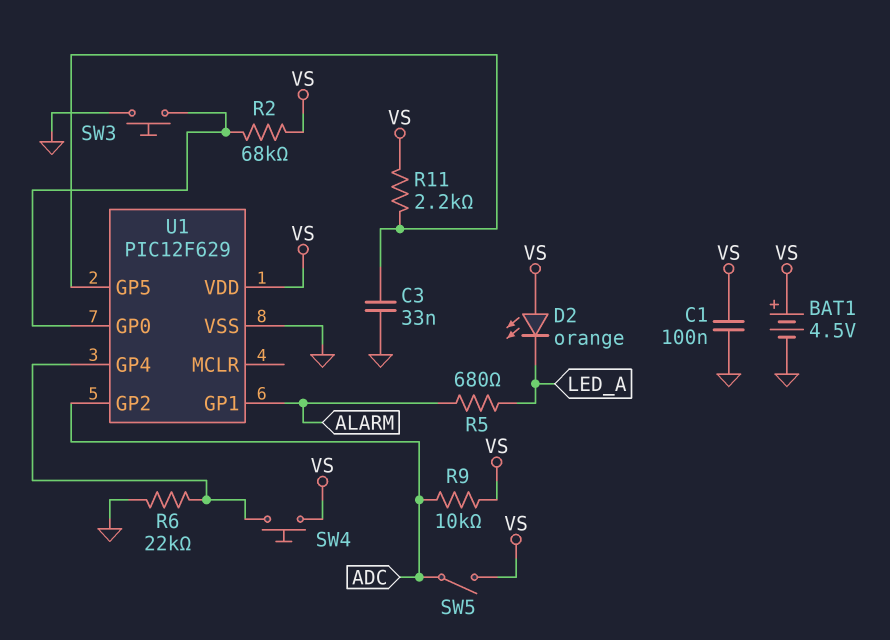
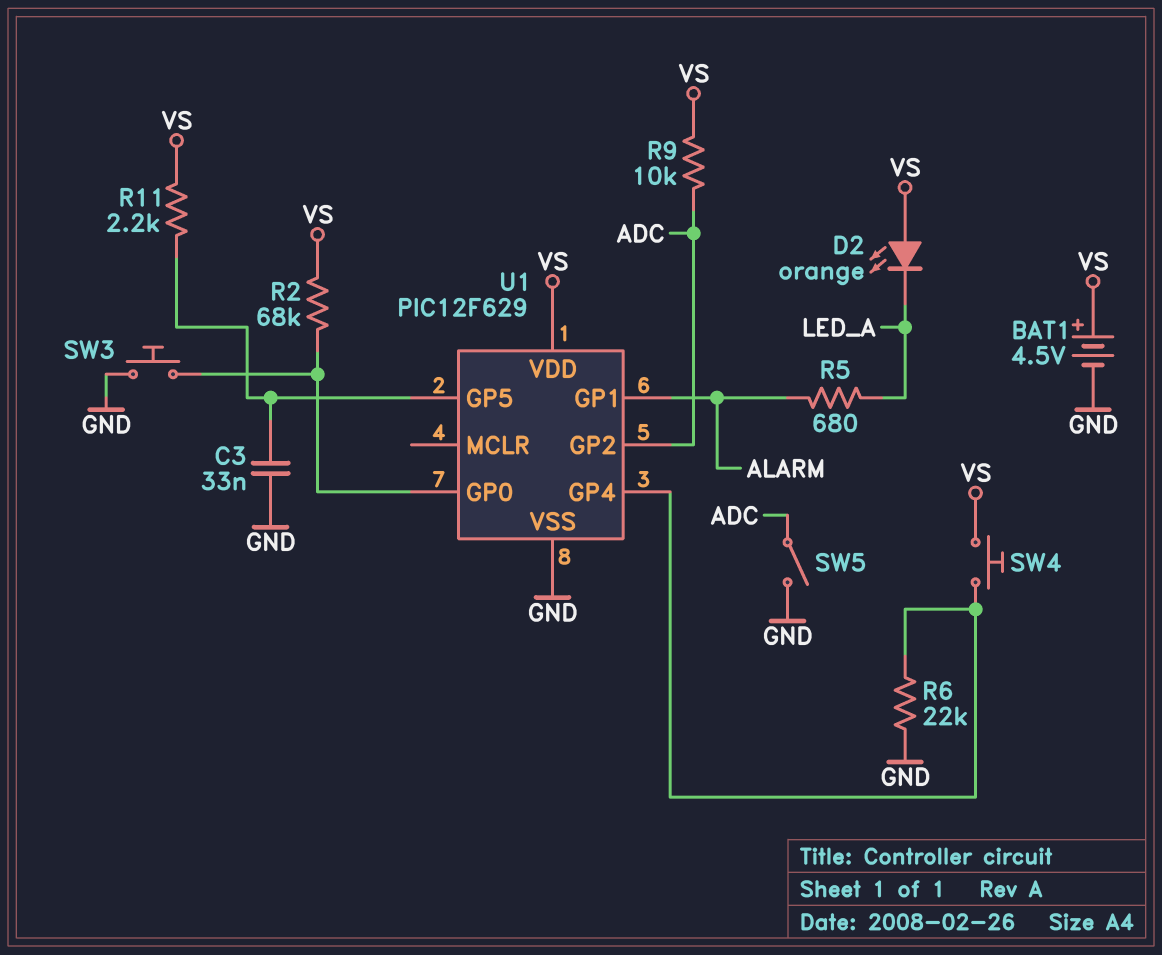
C1: 100nF (GND, VS) -> none
SW5: switch (ADC, VS) -> switch (ADC, GND)

